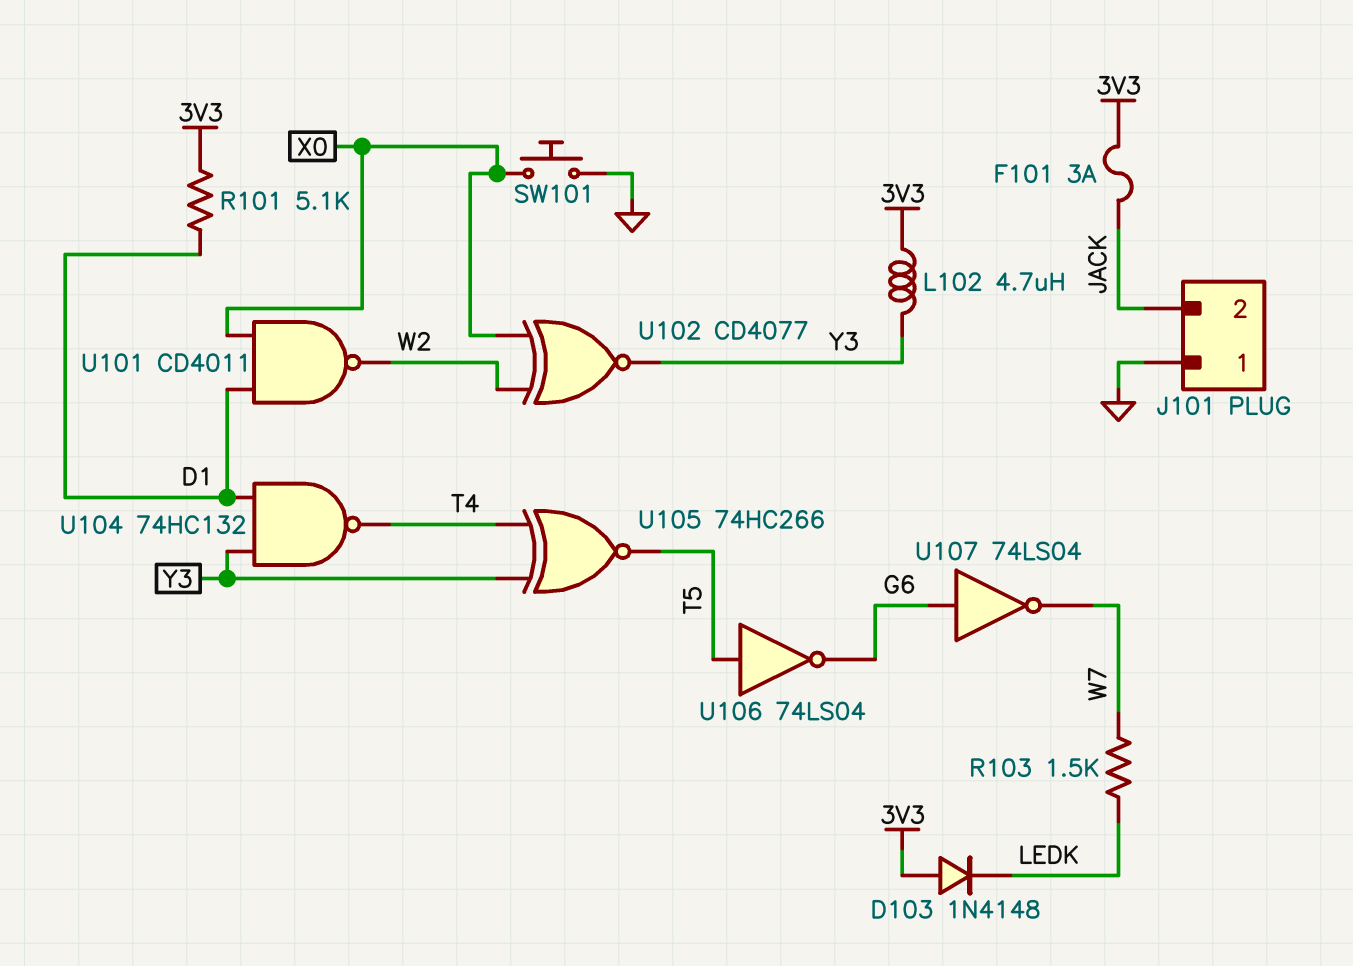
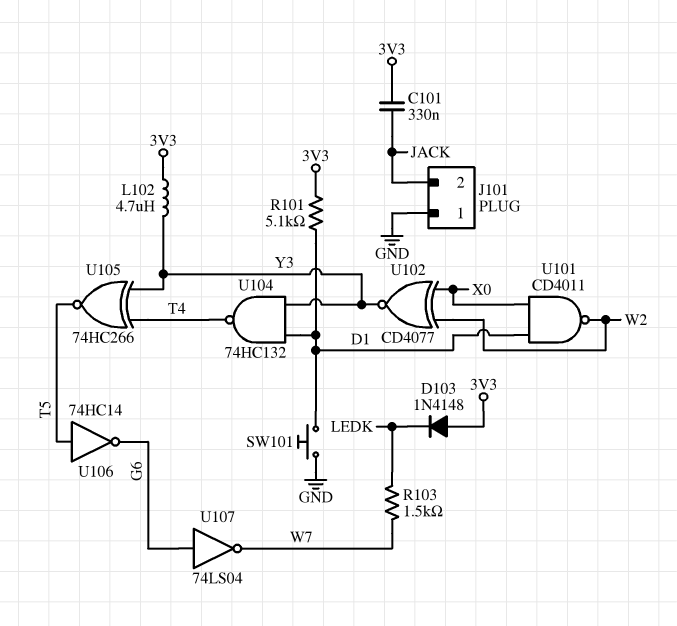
C101: none -> 330nF (3V3, JACK)
F101: 3A (3V3, JACK) -> none
SW101: button (GND, X0) -> button (D1, GND)
U106: NOT 74LS04 (in T5, out G6) -> NOT 74HC14 (in T5, out G6)

